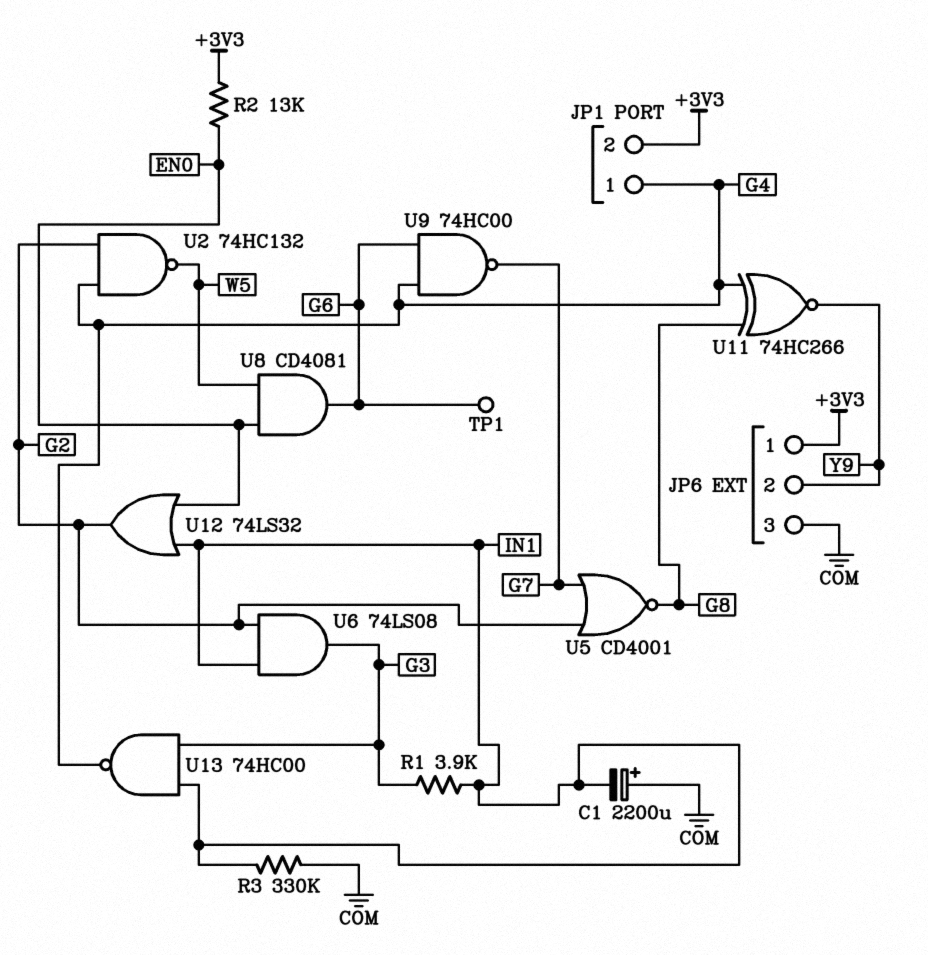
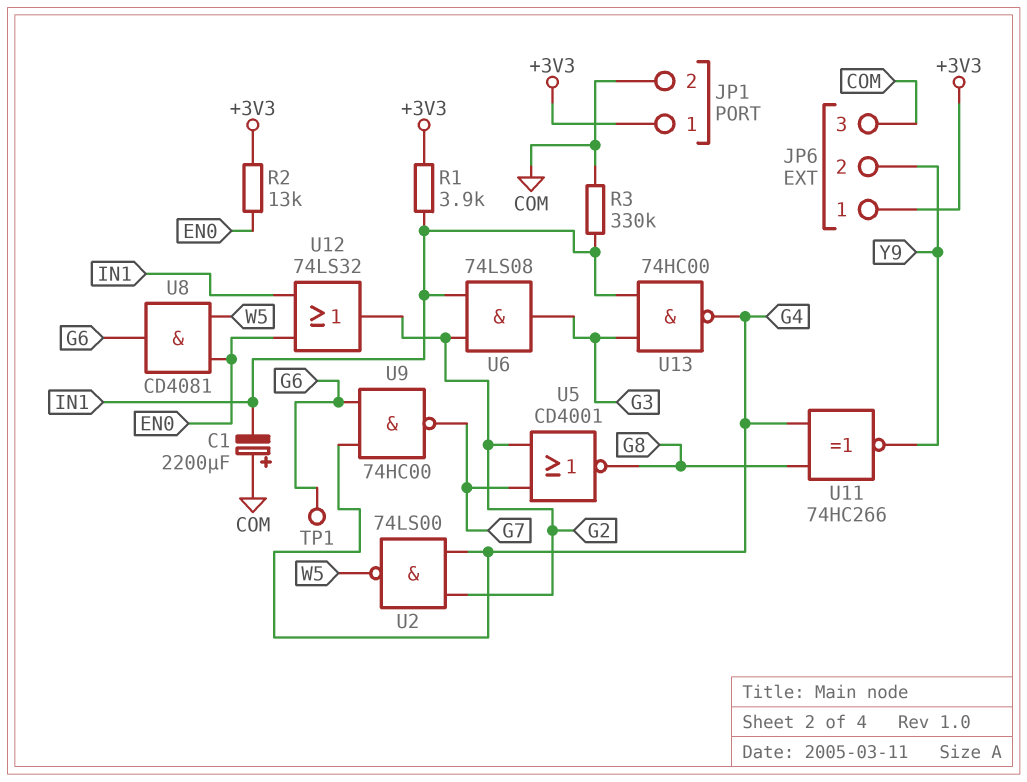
JP1 pin 1: G4 -> +3V3
JP1 pin 2: +3V3 -> COM
R1: 3.9k (G3, IN1) -> 3.9k (+3V3, IN1)
U2: NAND 74HC132 (in G2, in G4, out W5) -> NAND 74LS00 (in G2, in G4, out W5)

